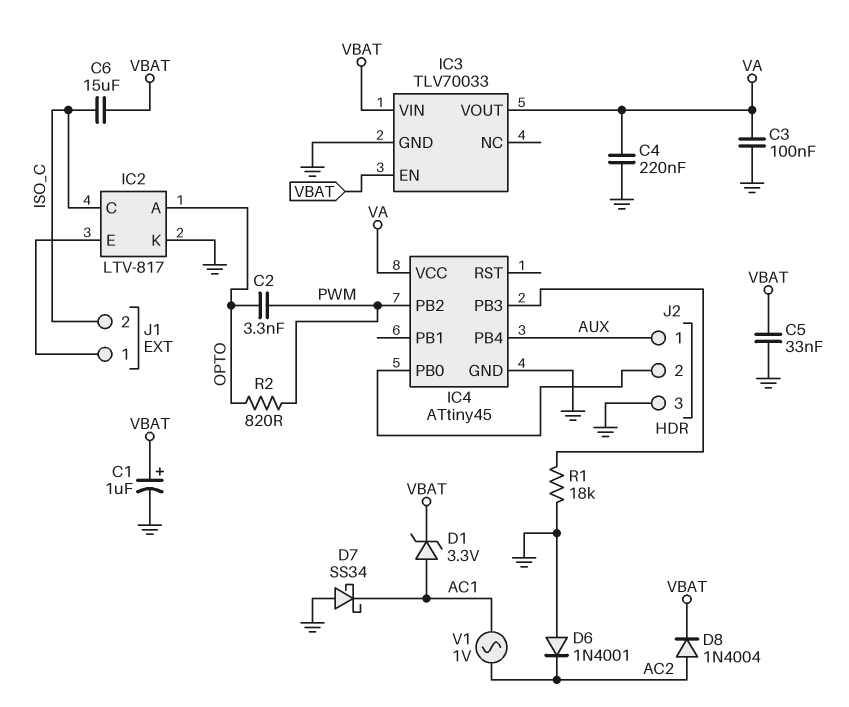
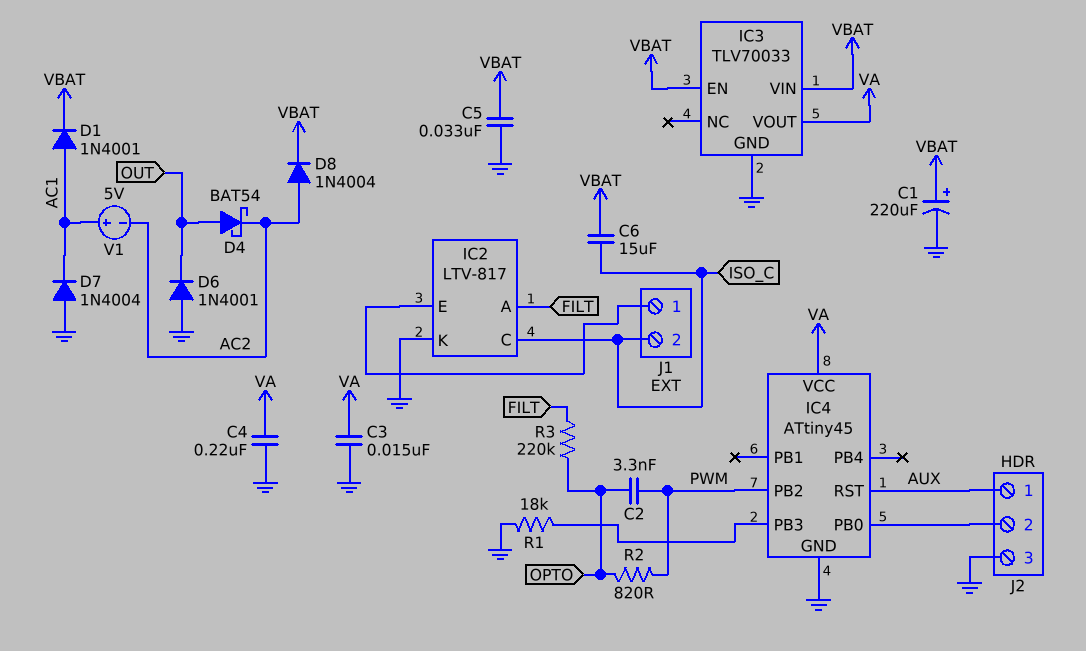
C1: 1uF (plus VBAT, minus GND) -> 220uF (plus VBAT, minus GND)
C3: 100nF (GND, VA) -> 15nF (GND, VA)
D1: zener 3.3V (A AC1, K VBAT) -> diode 1N4001 (A AC1, K VBAT)
D4: none -> schottky BAT54 (A OUT, K AC2)
D6: diode 1N4001 (A GND, K AC2) -> diode 1N4001 (A GND, K OUT)
D7: schottky SS34 (A GND, K AC1) -> diode 1N4004 (A GND, K AC1)
IC2 pin A: OPTO -> FILT
IC4 pin PB4: AUX -> none
IC4 pin RST: none -> AUX
R3: none -> 220k (FILT, OPTO)
V1: AC 1V (AC1, AC2) -> 5V (plus AC1, minus AC2)

